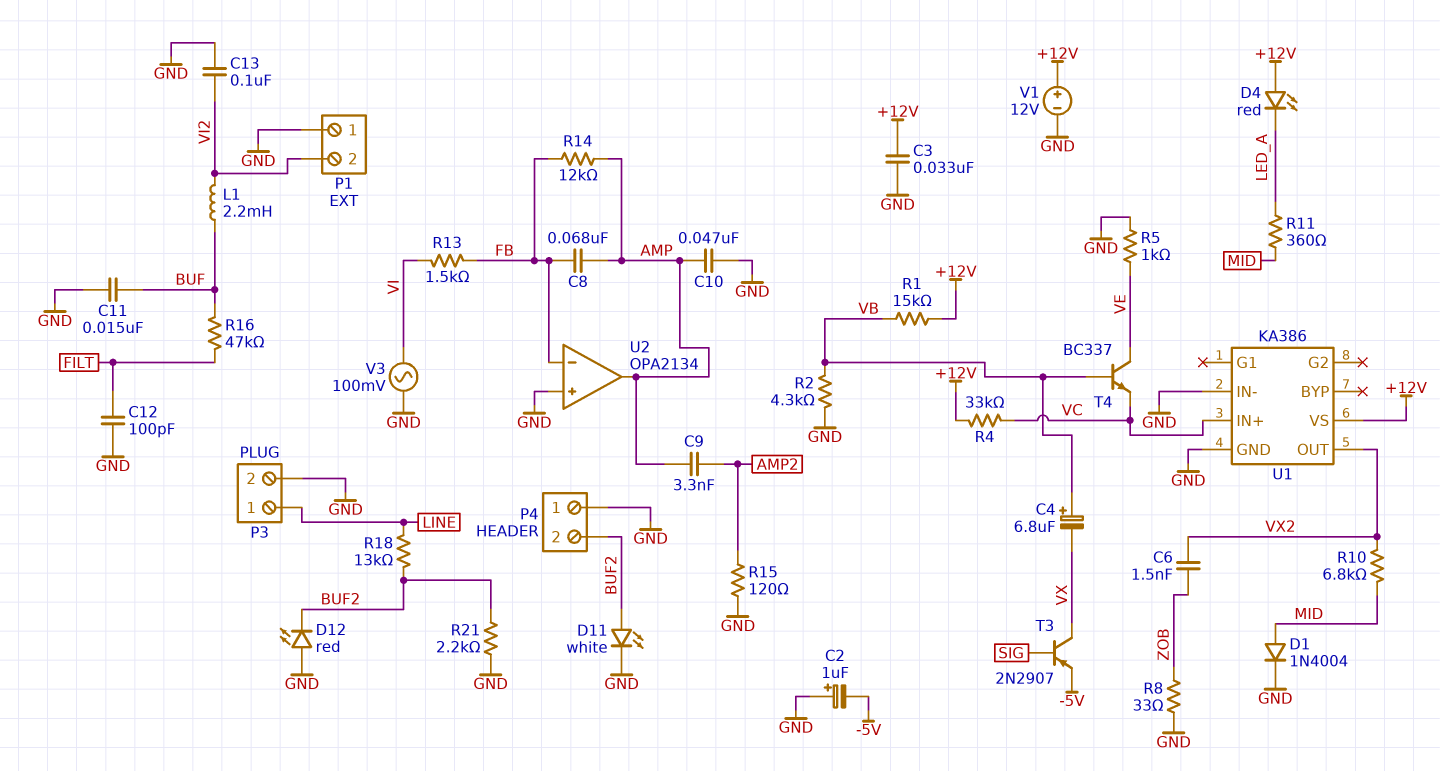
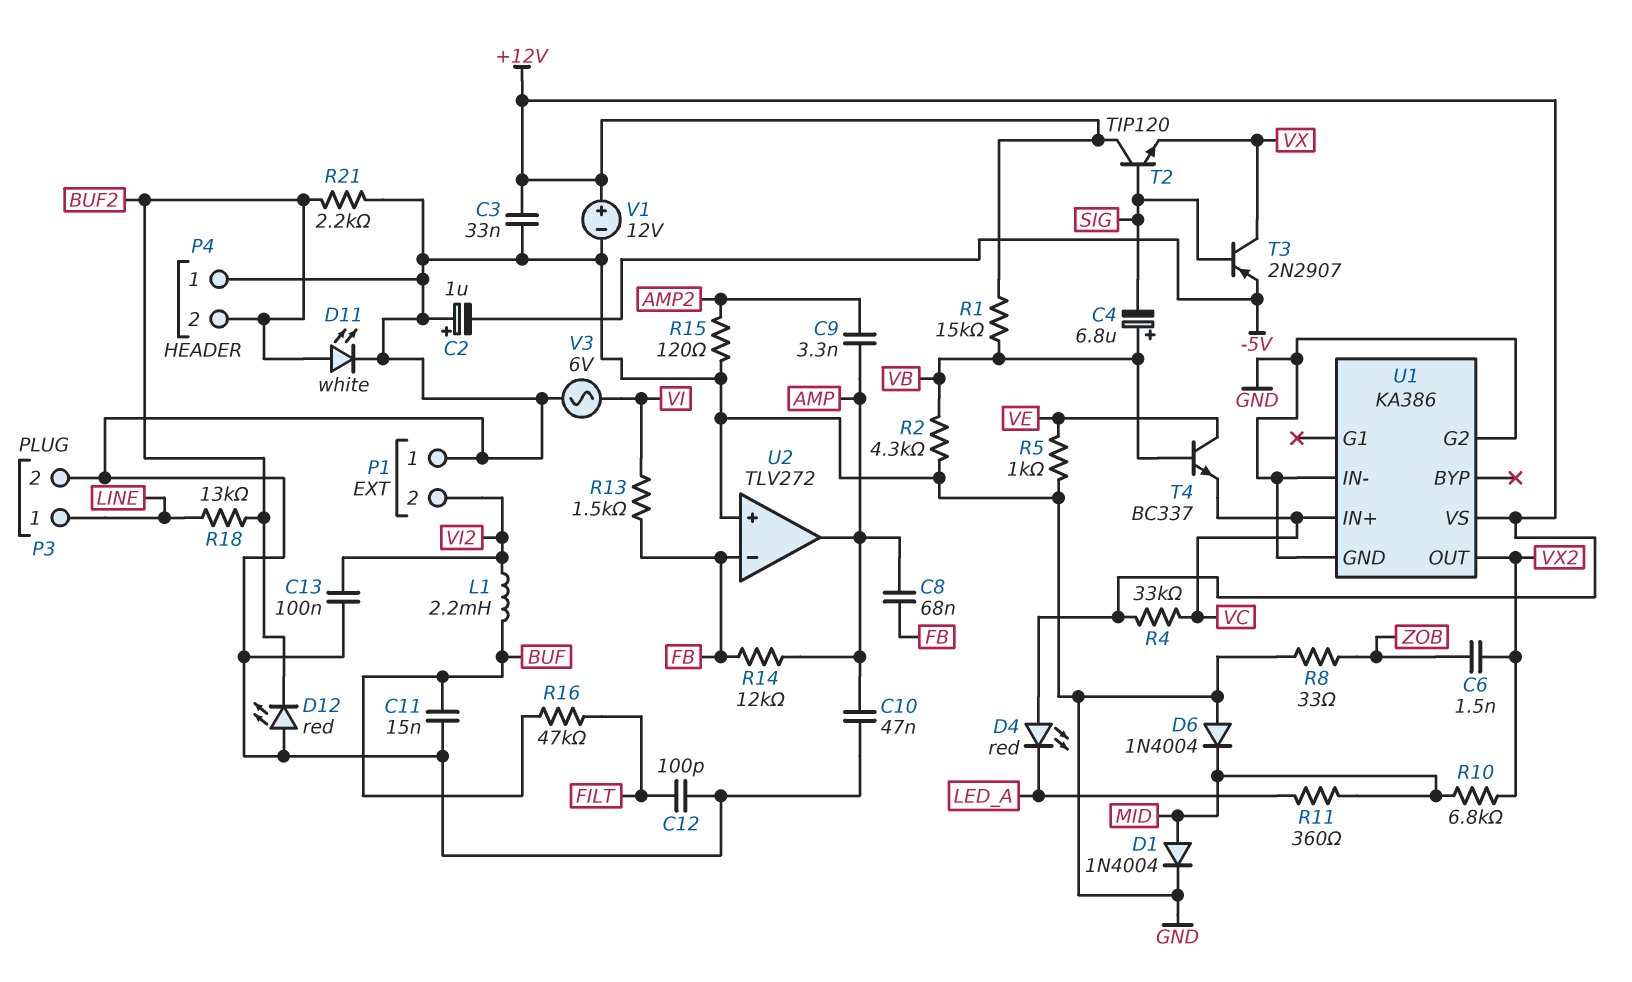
C4: 6.8uF (plus VB, minus VX) -> 6.8uF (plus VB, minus SIG)
D6: none -> diode 1N4004 (A GND, K MID)
T2: none -> NPN TIP120 (B SIG, C +12V, E VX)
U1 pin G2: none -> GND
U2: OPA2134 -> TLV272
V3: AC 100mV (GND, VI) -> AC 6V (GND, VI)

